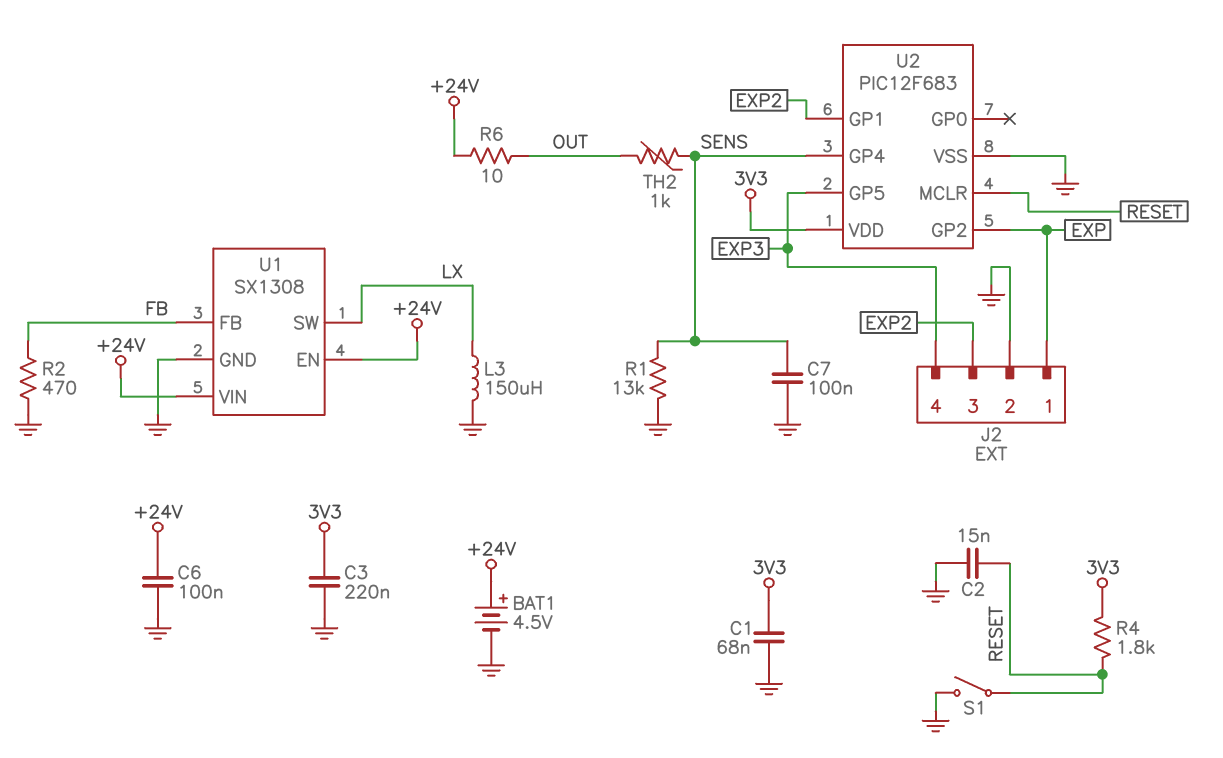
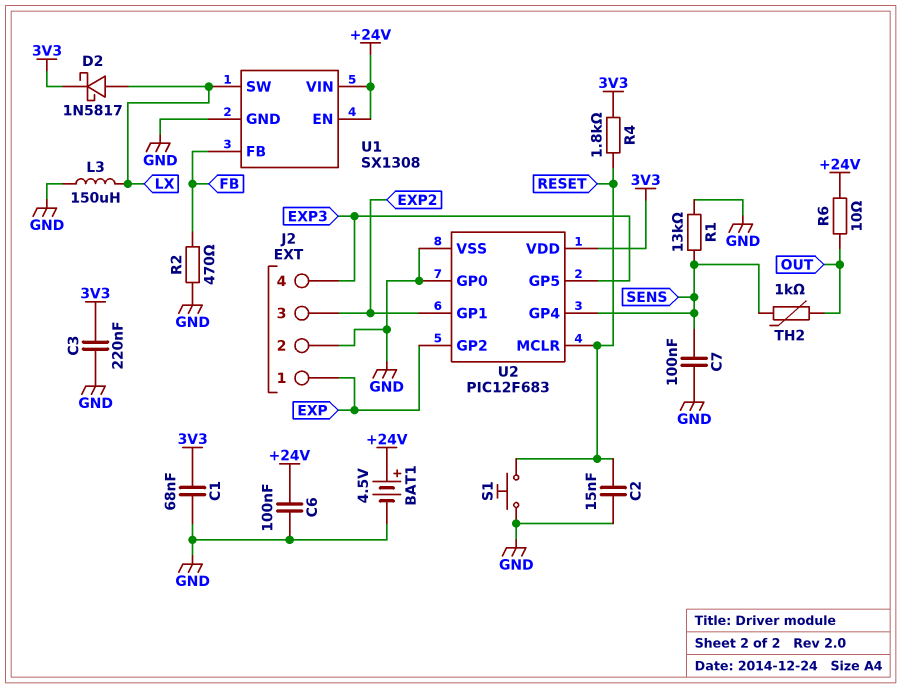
D2: none -> schottky 1N5817 (A LX, K 3V3)
S1: switch (GND, RESET) -> button (GND, RESET)
U2 pin GP0: none -> GND

